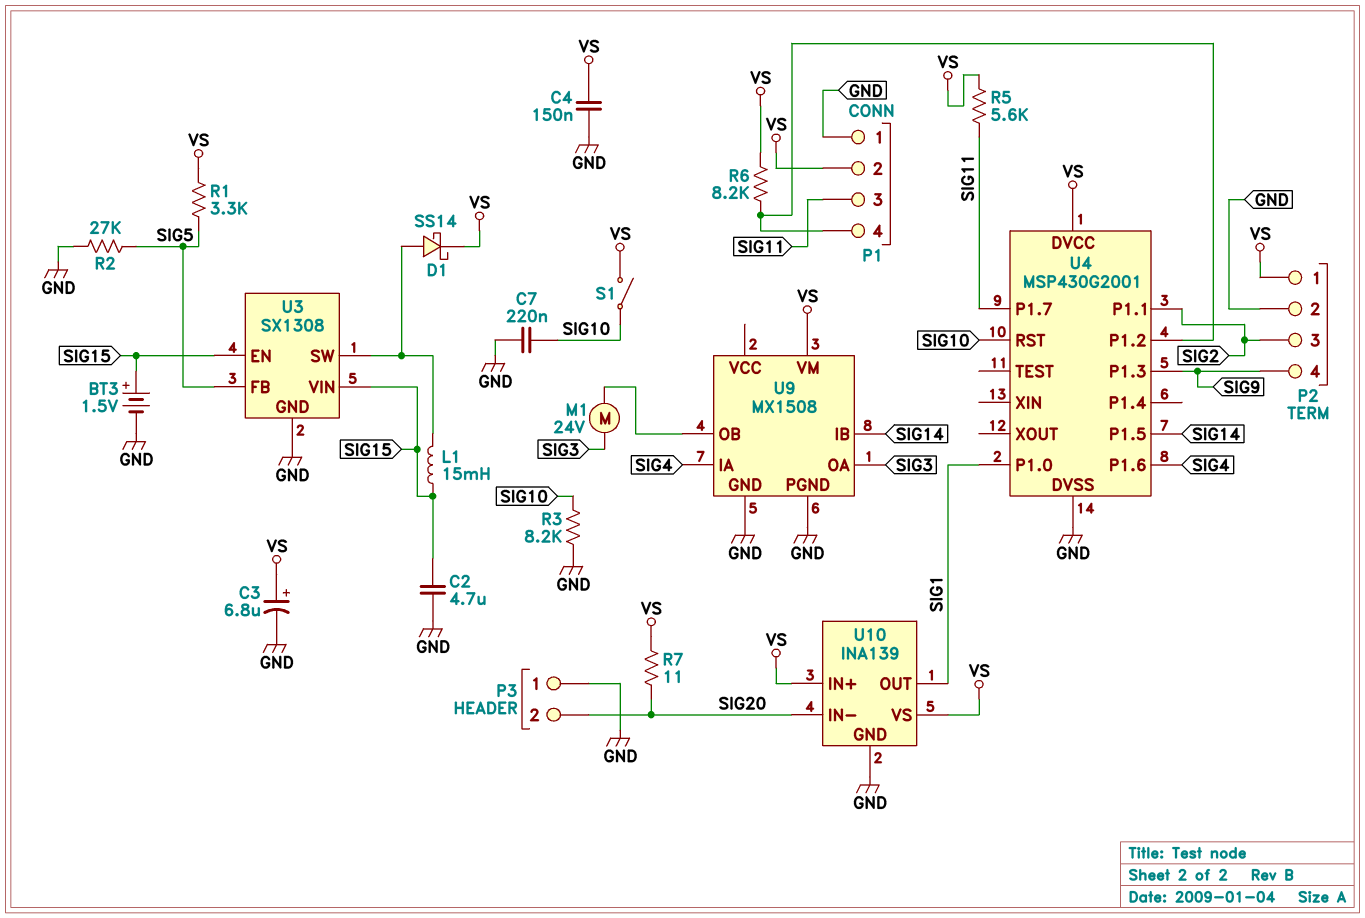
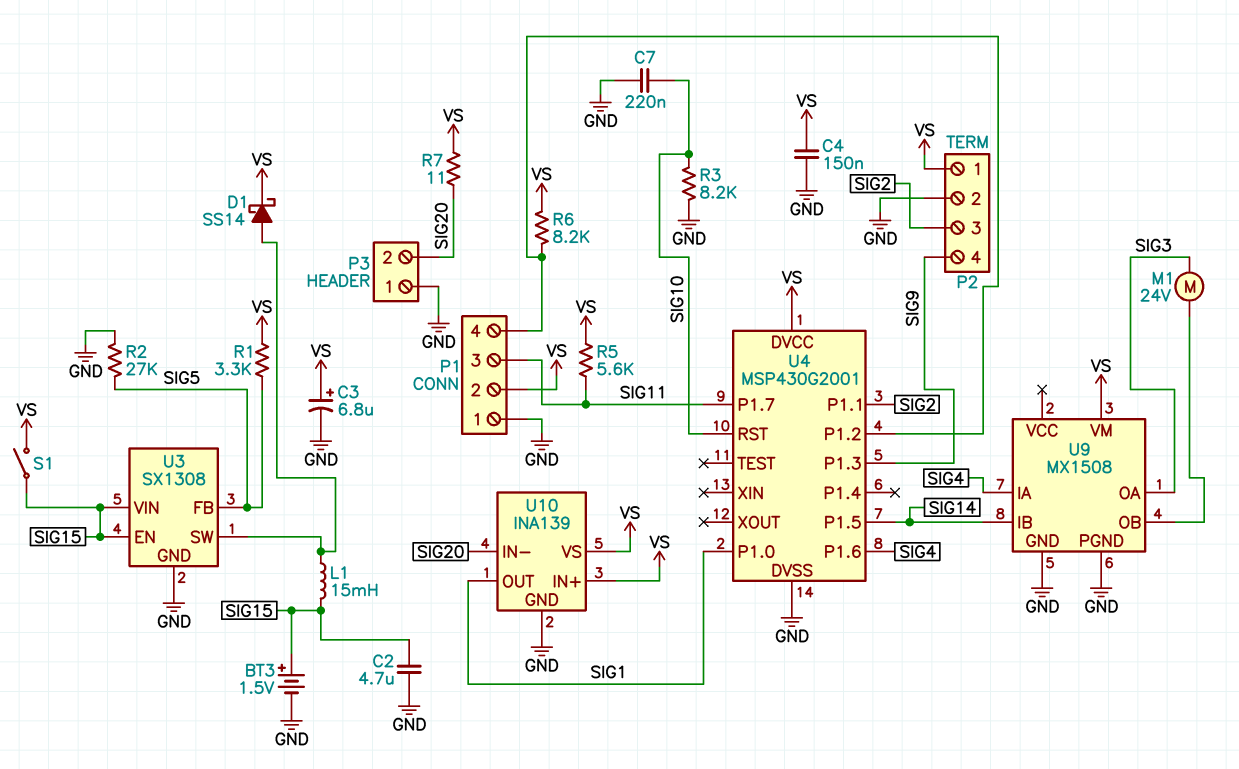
S1: switch (SIG10, VS) -> switch (SIG15, VS)

